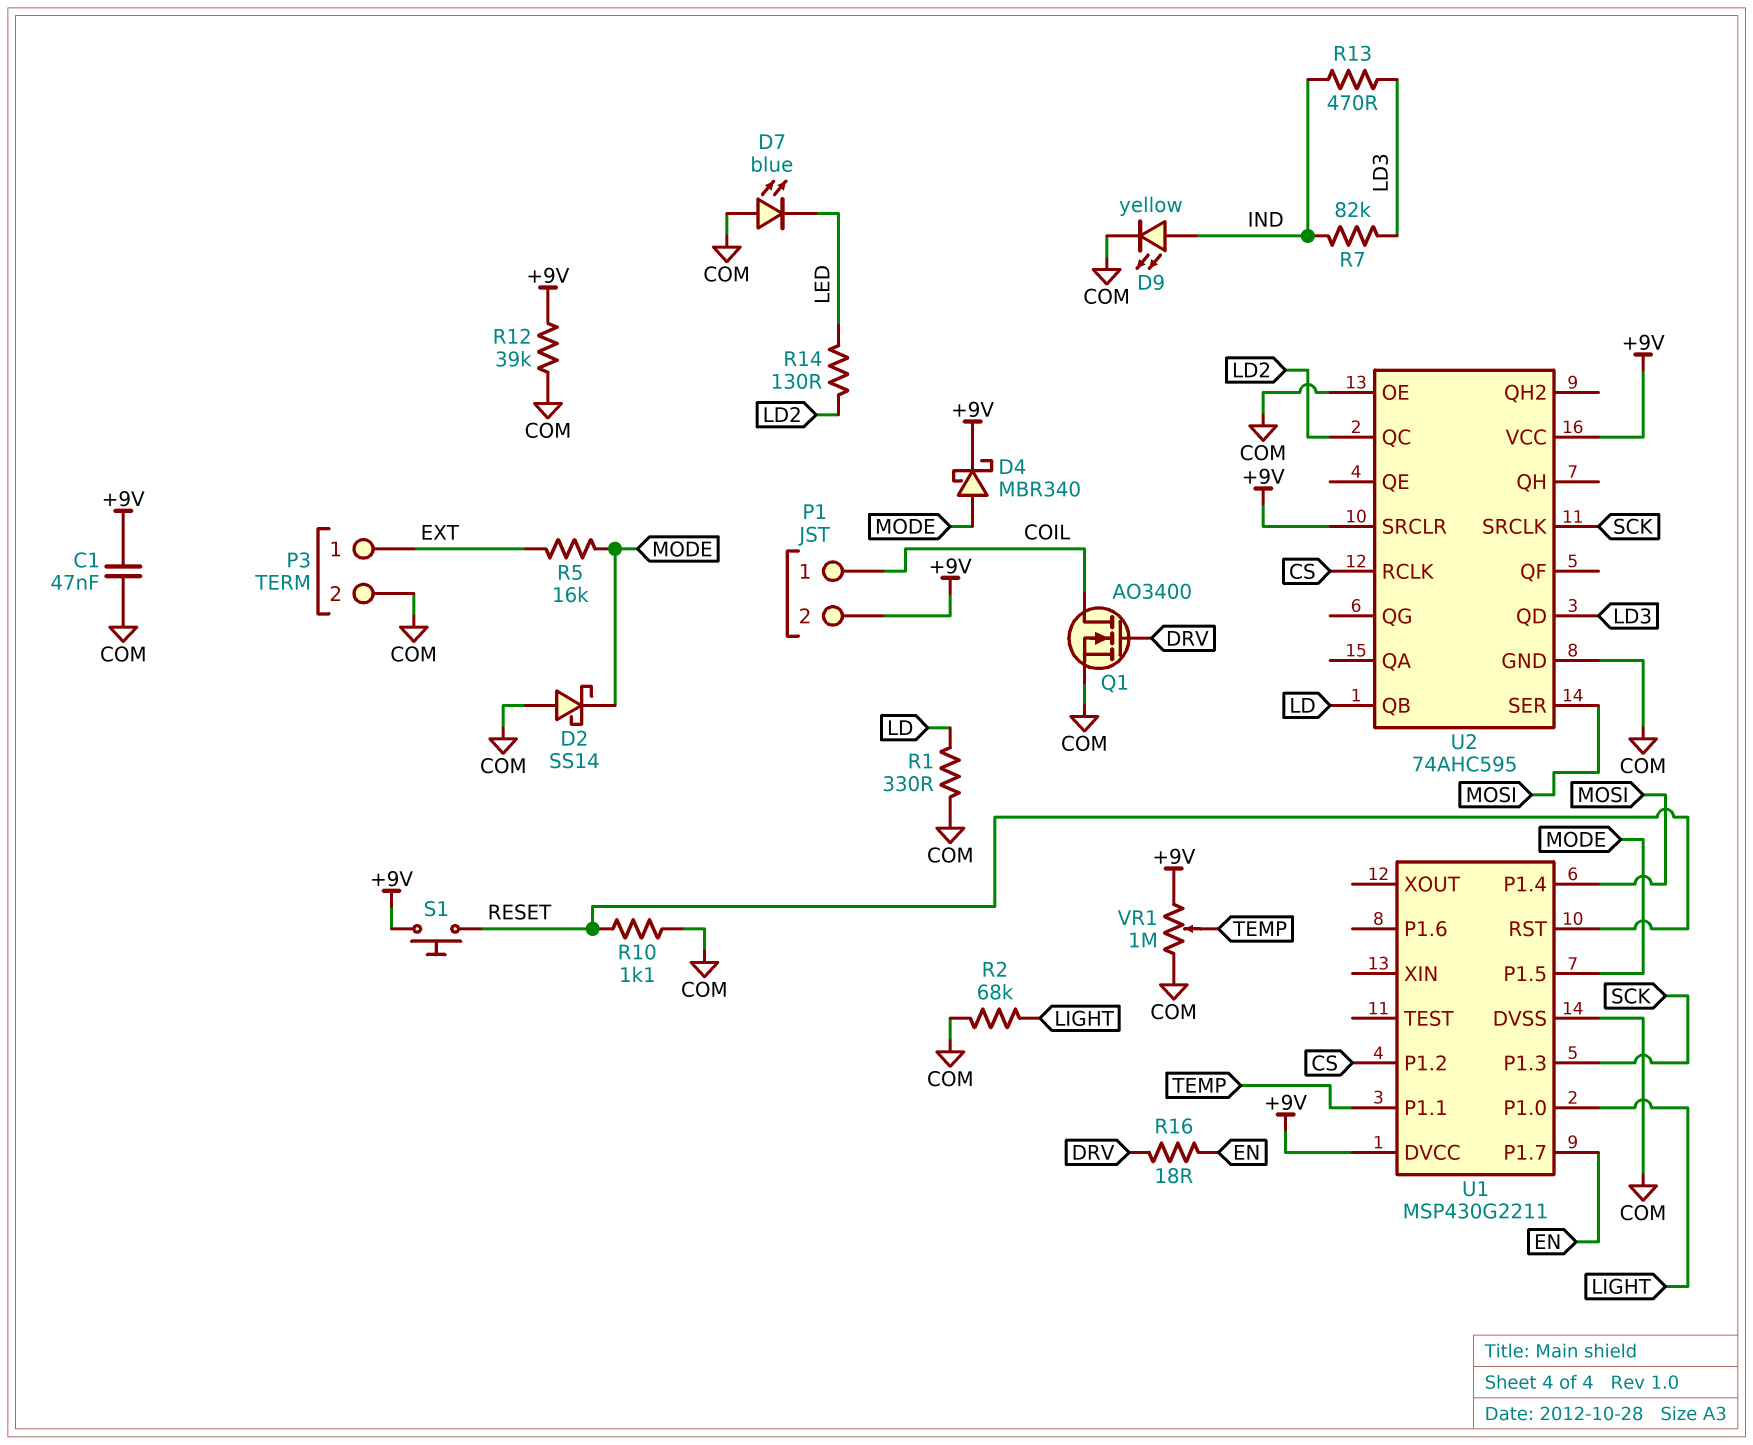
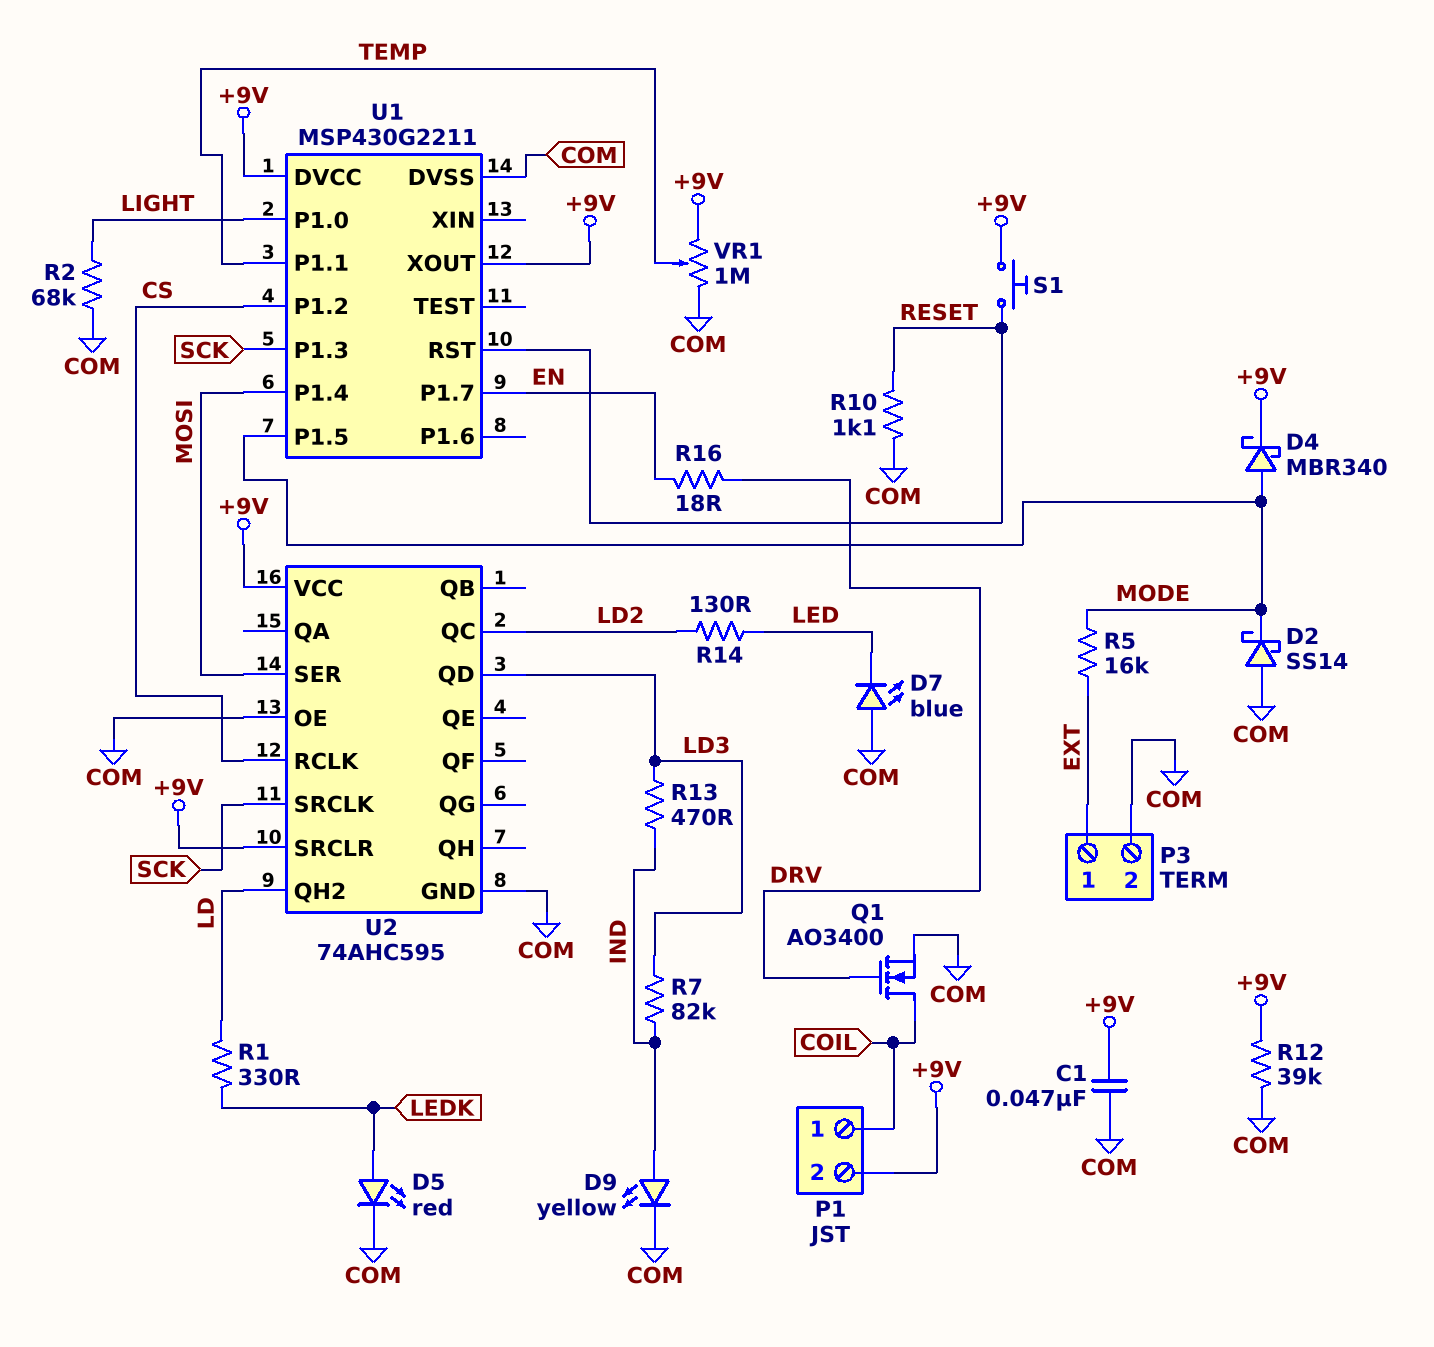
D5: none -> LED red (A LEDK, K COM)
R1: 330 (COM, LD) -> 330 (LD, LEDK)
U1 pin XOUT: none -> +9V
U2 pin QB: LD -> none
U2 pin QH2: none -> LD

